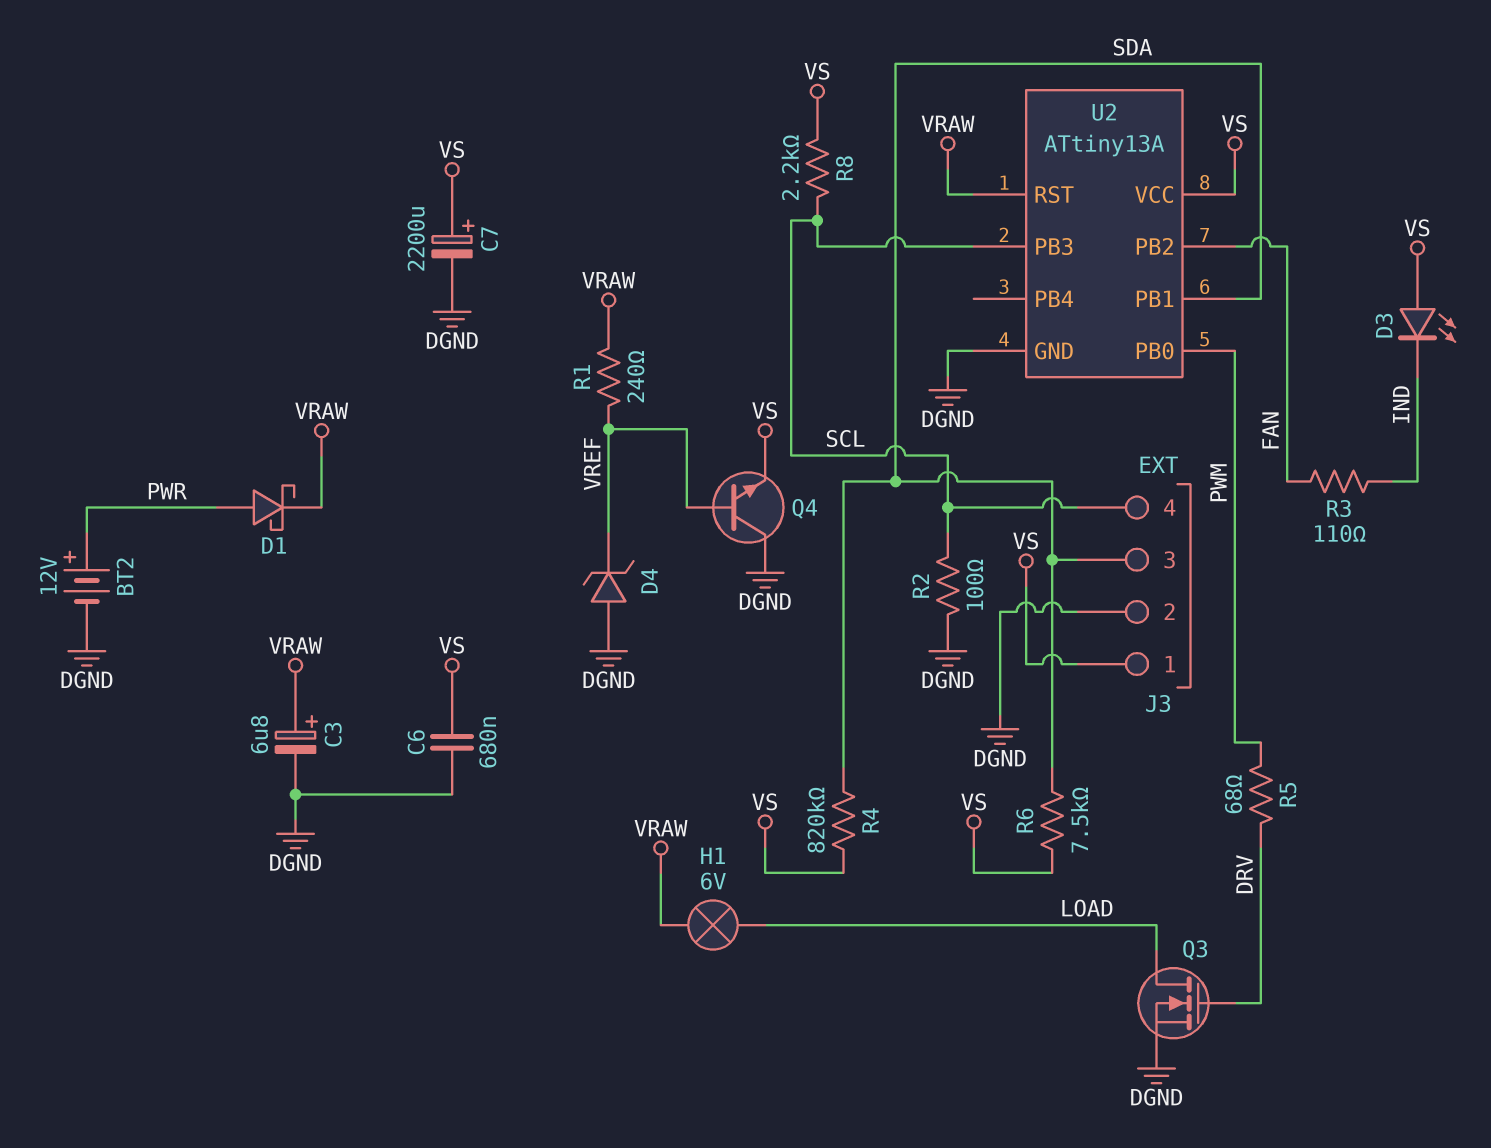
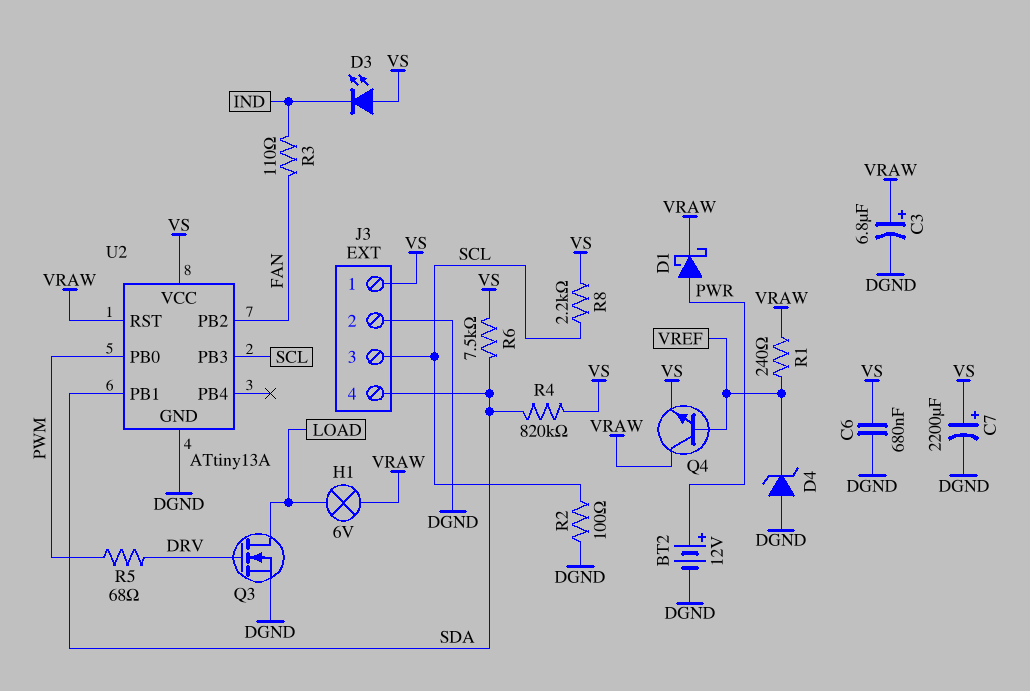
J3 pin 3: SDA -> SCL
J3 pin 4: SCL -> SDA
Q4: NPN (B VREF, C DGND, E VS) -> NPN (B VREF, C VRAW, E VS)

